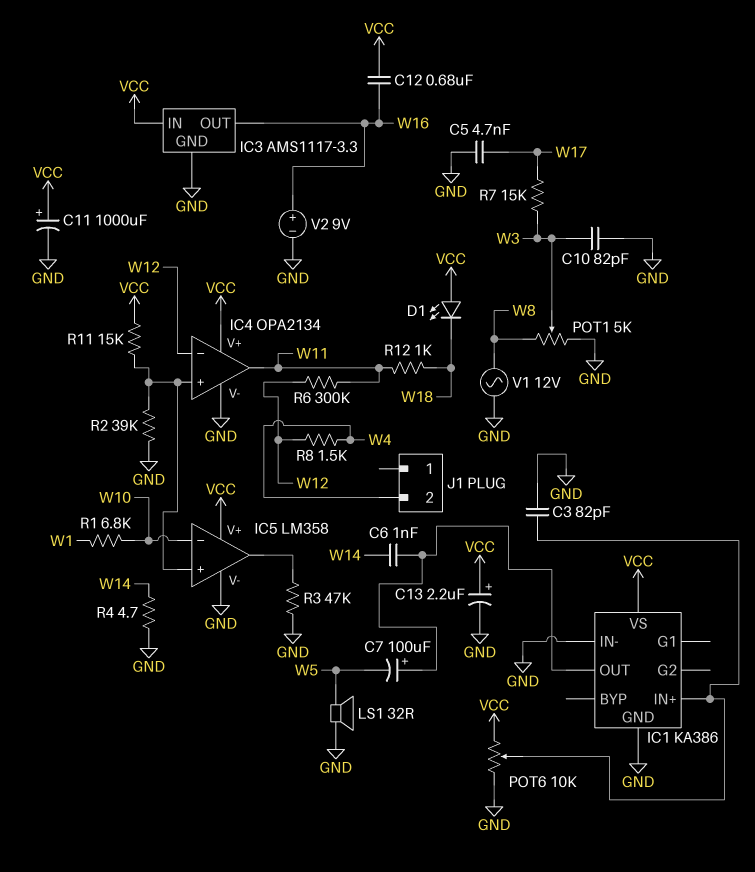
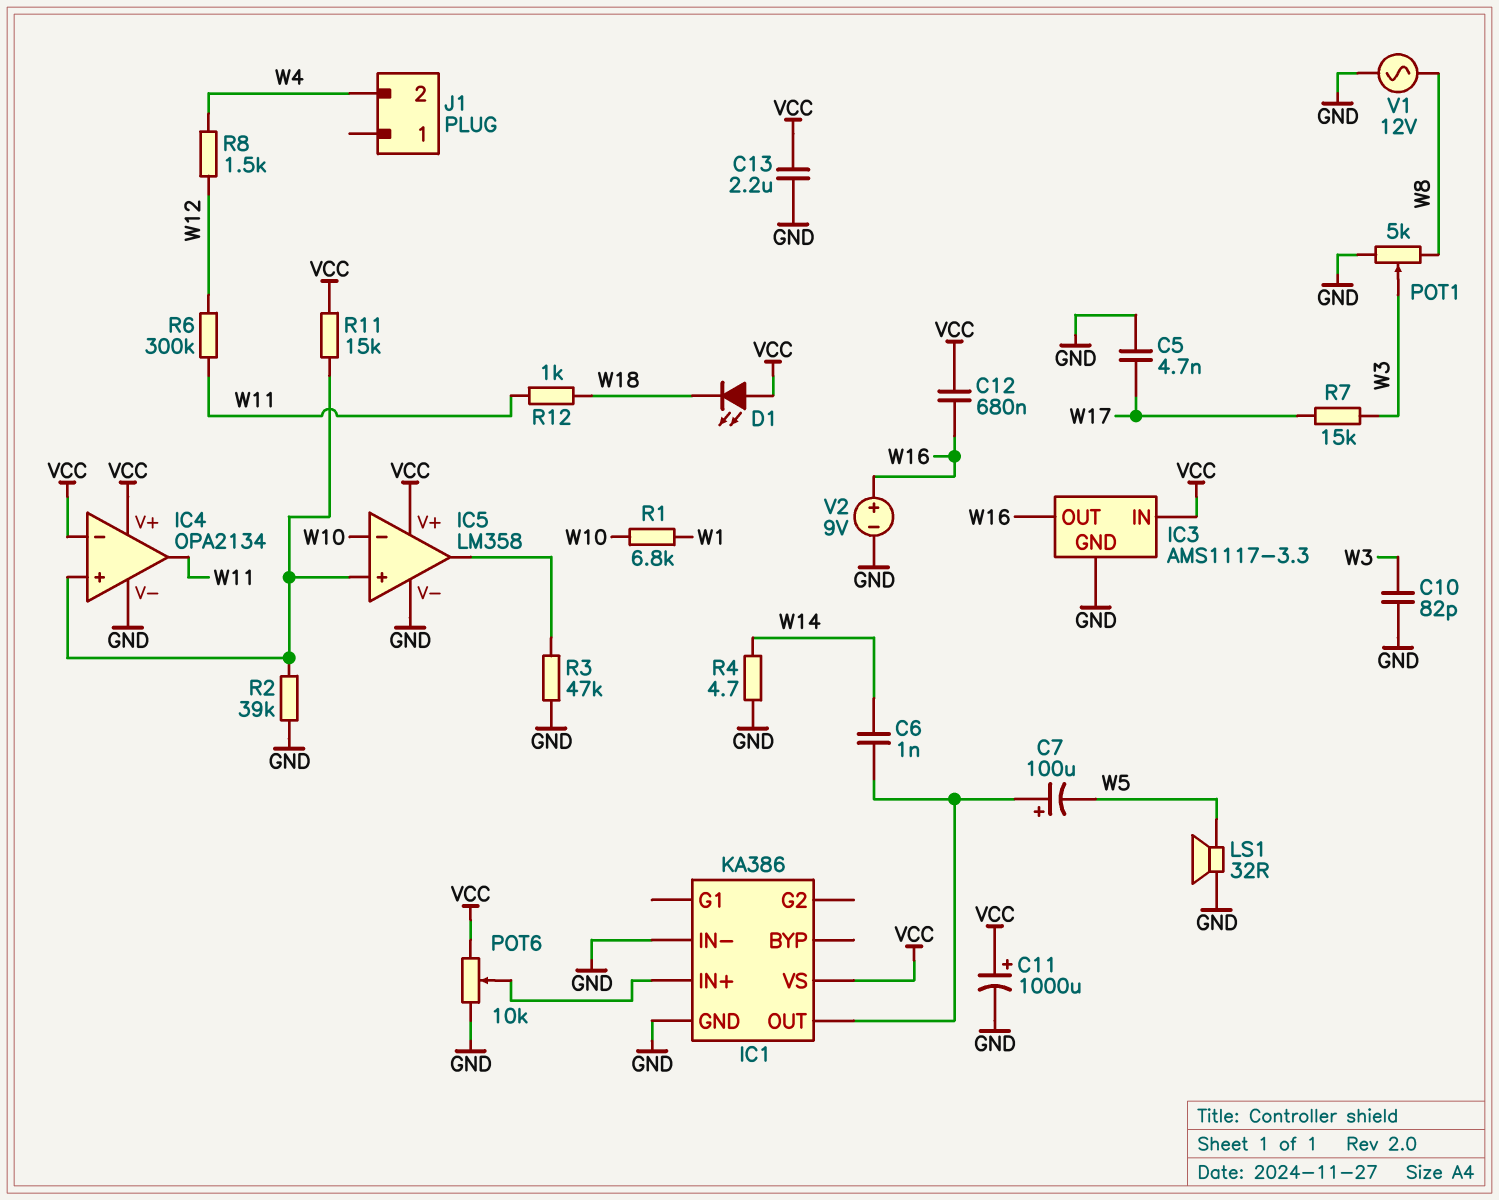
C3: 82pF (GND, IC1/IN+) -> none
C13: 2.2uF (plus VCC, minus GND) -> 2.2uF (GND, VCC)
IC4 pin in-: W12 -> VCC

